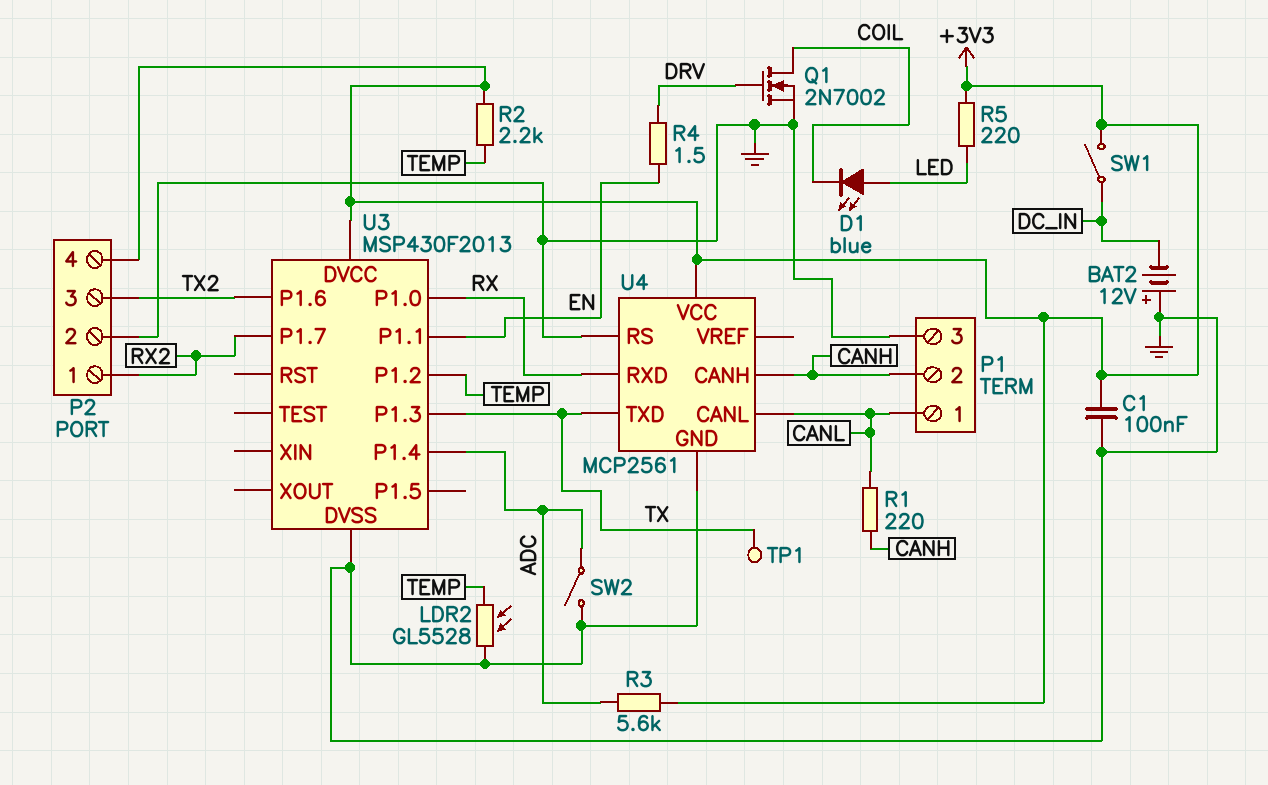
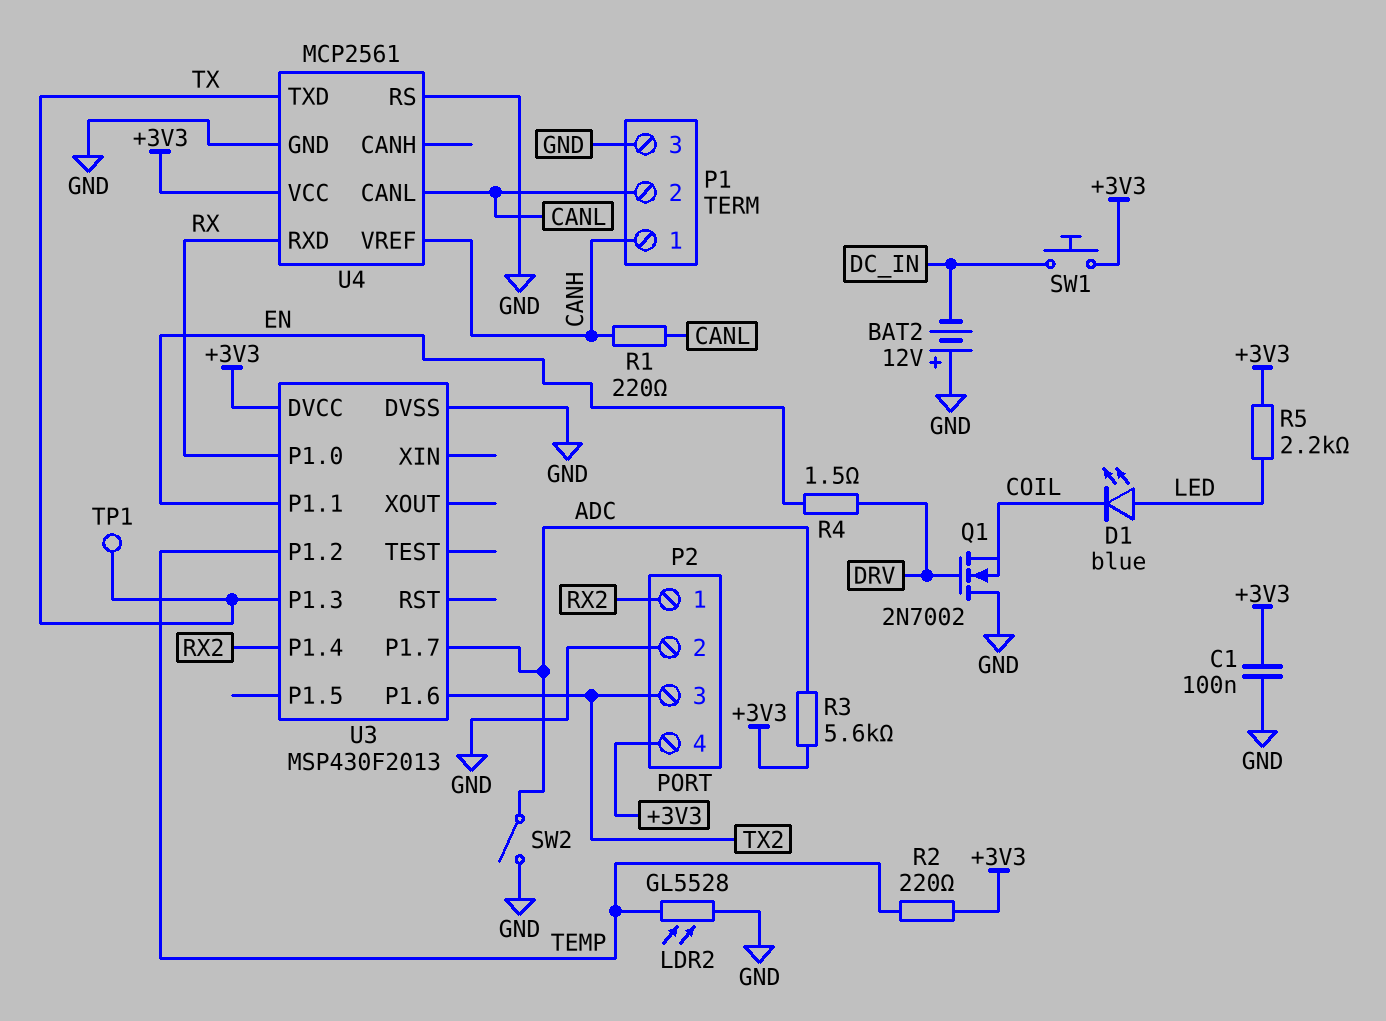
P1 pin 1: CANL -> CANH
P1 pin 2: CANH -> CANL
Q1: NMOS 2N7002 (G DRV, D COIL, S GND) -> NMOS 2N7002 (G DRV, D GND, S COIL)
R2: 2.2k (+3V3, TEMP) -> 220 (+3V3, TEMP)
R5: 220 (+3V3, LED) -> 2.2k (+3V3, LED)
SW1: switch (+3V3, DC_IN) -> button (+3V3, DC_IN)
U3 pin P1.4: ADC -> RX2
U3 pin P1.7: RX2 -> ADC
U4 pin CANH: CANH -> none
U4 pin VREF: none -> CANH

